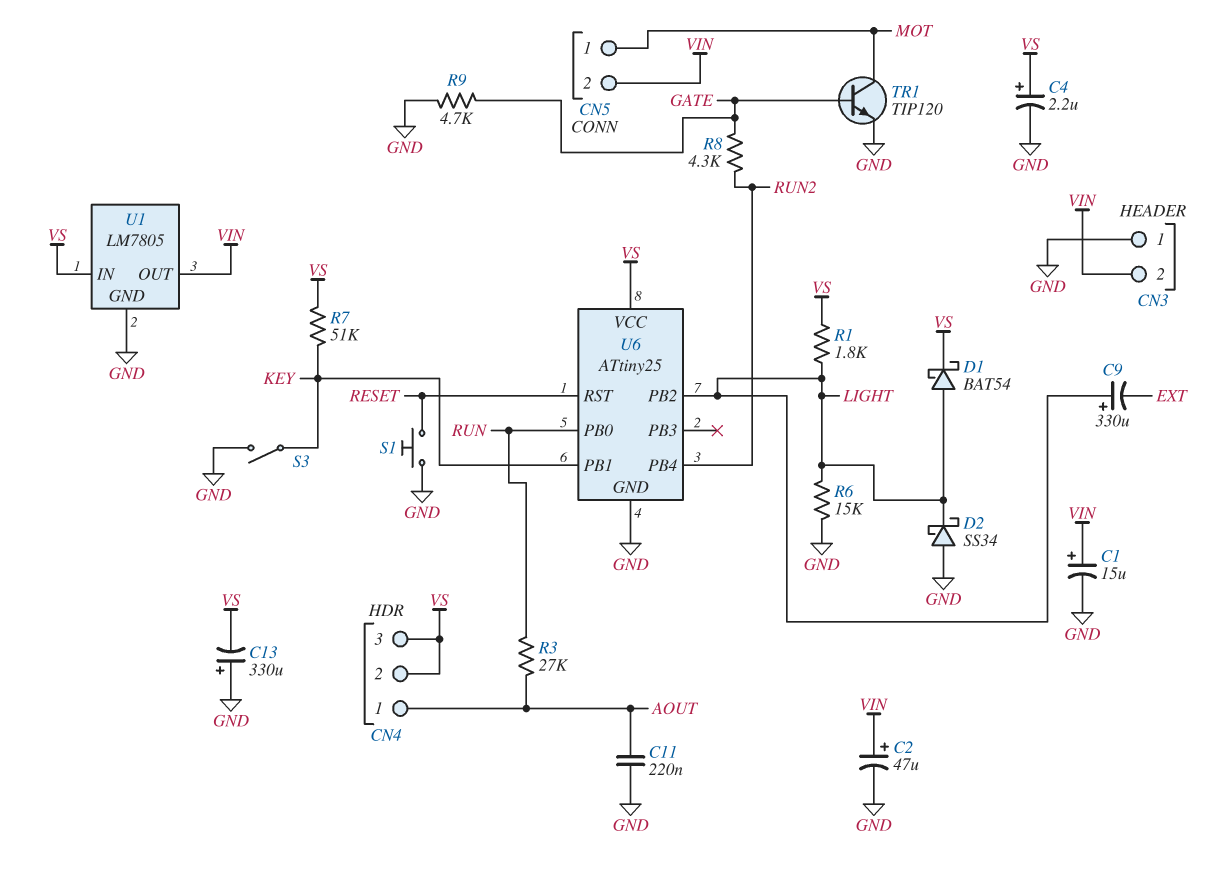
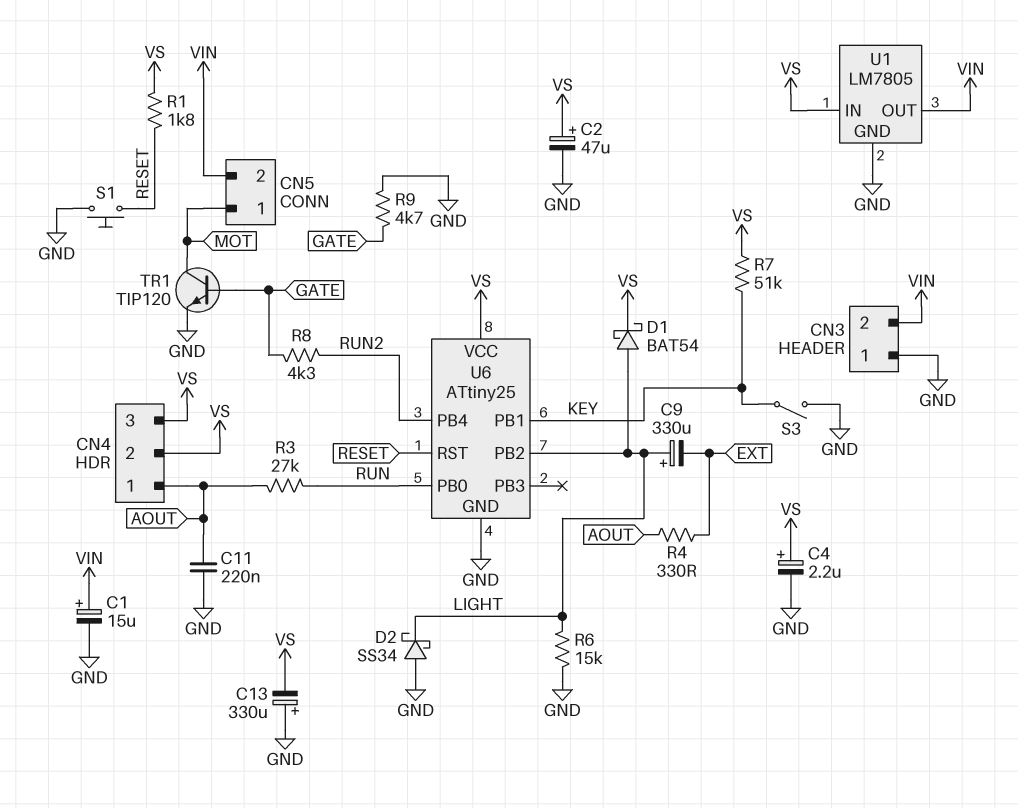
C2: 47uF (plus VIN, minus GND) -> 47uF (plus VS, minus GND)
R1: 1.8k (LIGHT, VS) -> 1.8k (RESET, VS)
R4: none -> 330 (AOUT, EXT)

